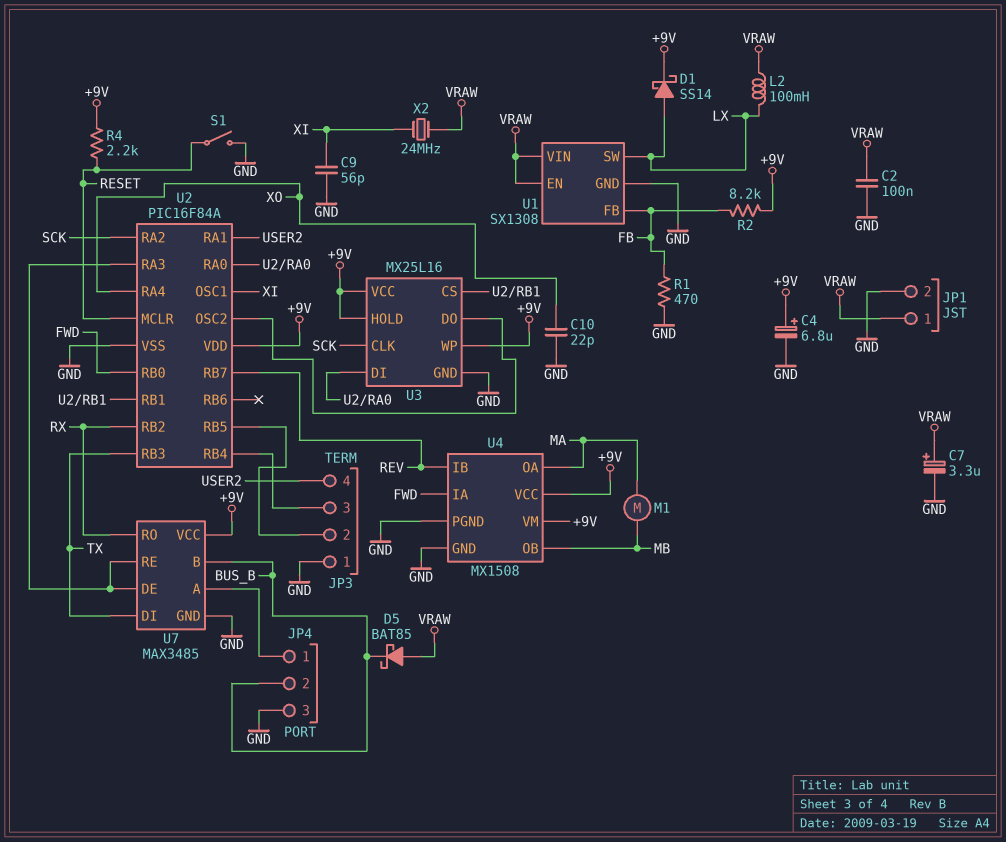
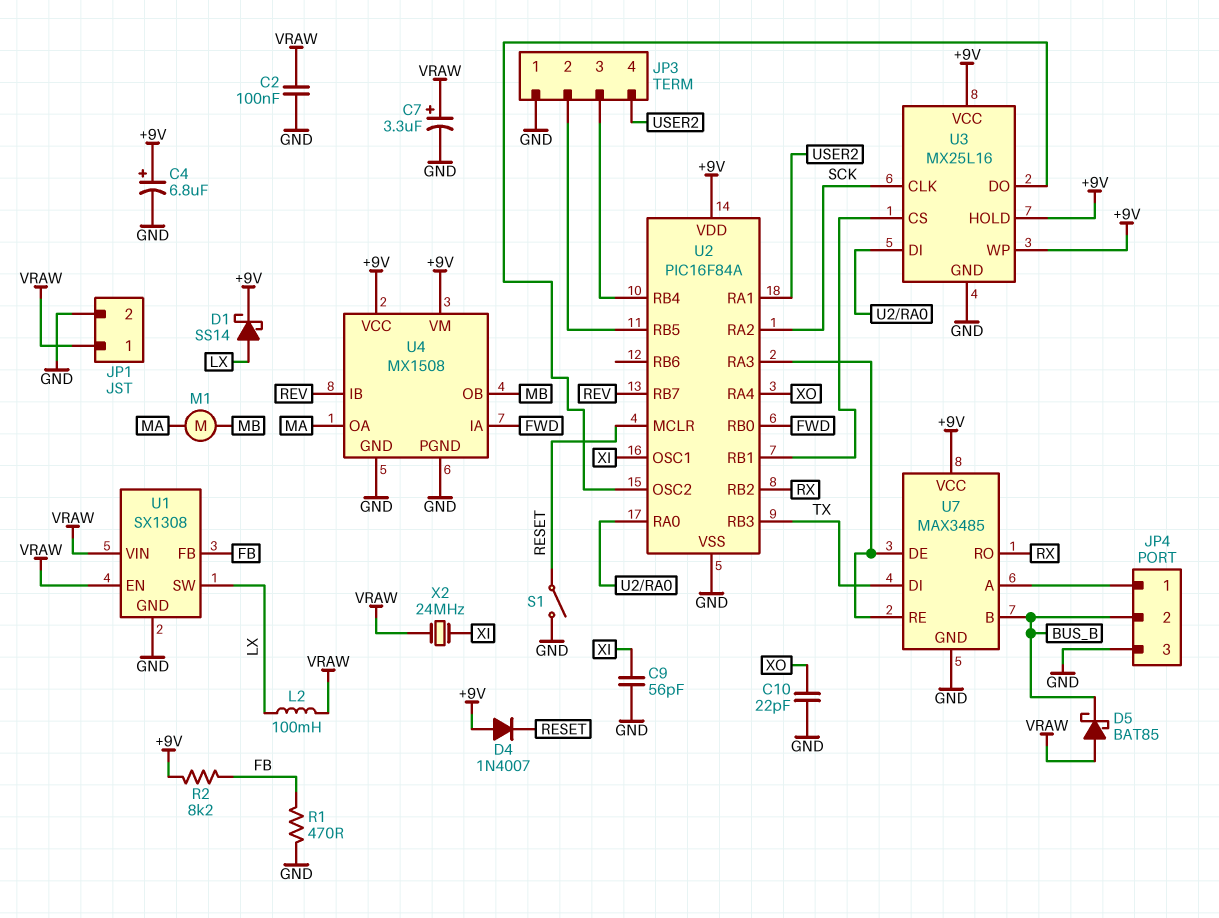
D4: none -> diode 1N4007 (A +9V, K RESET)
R4: 2.2k (+9V, RESET) -> none

